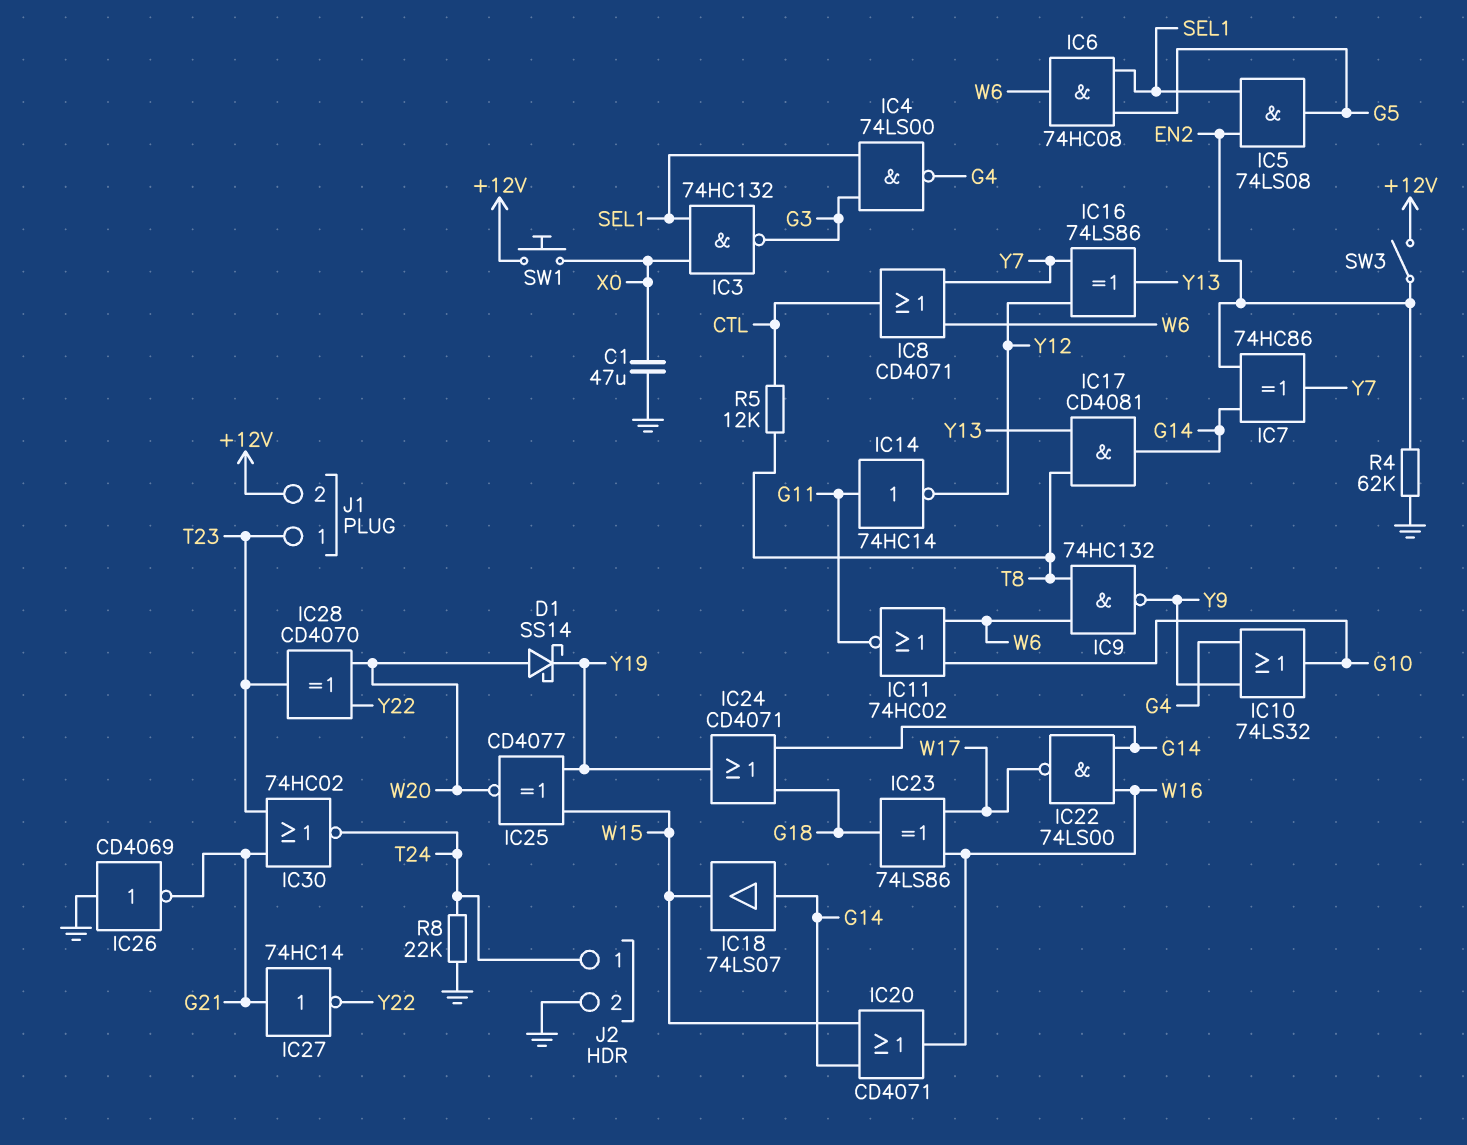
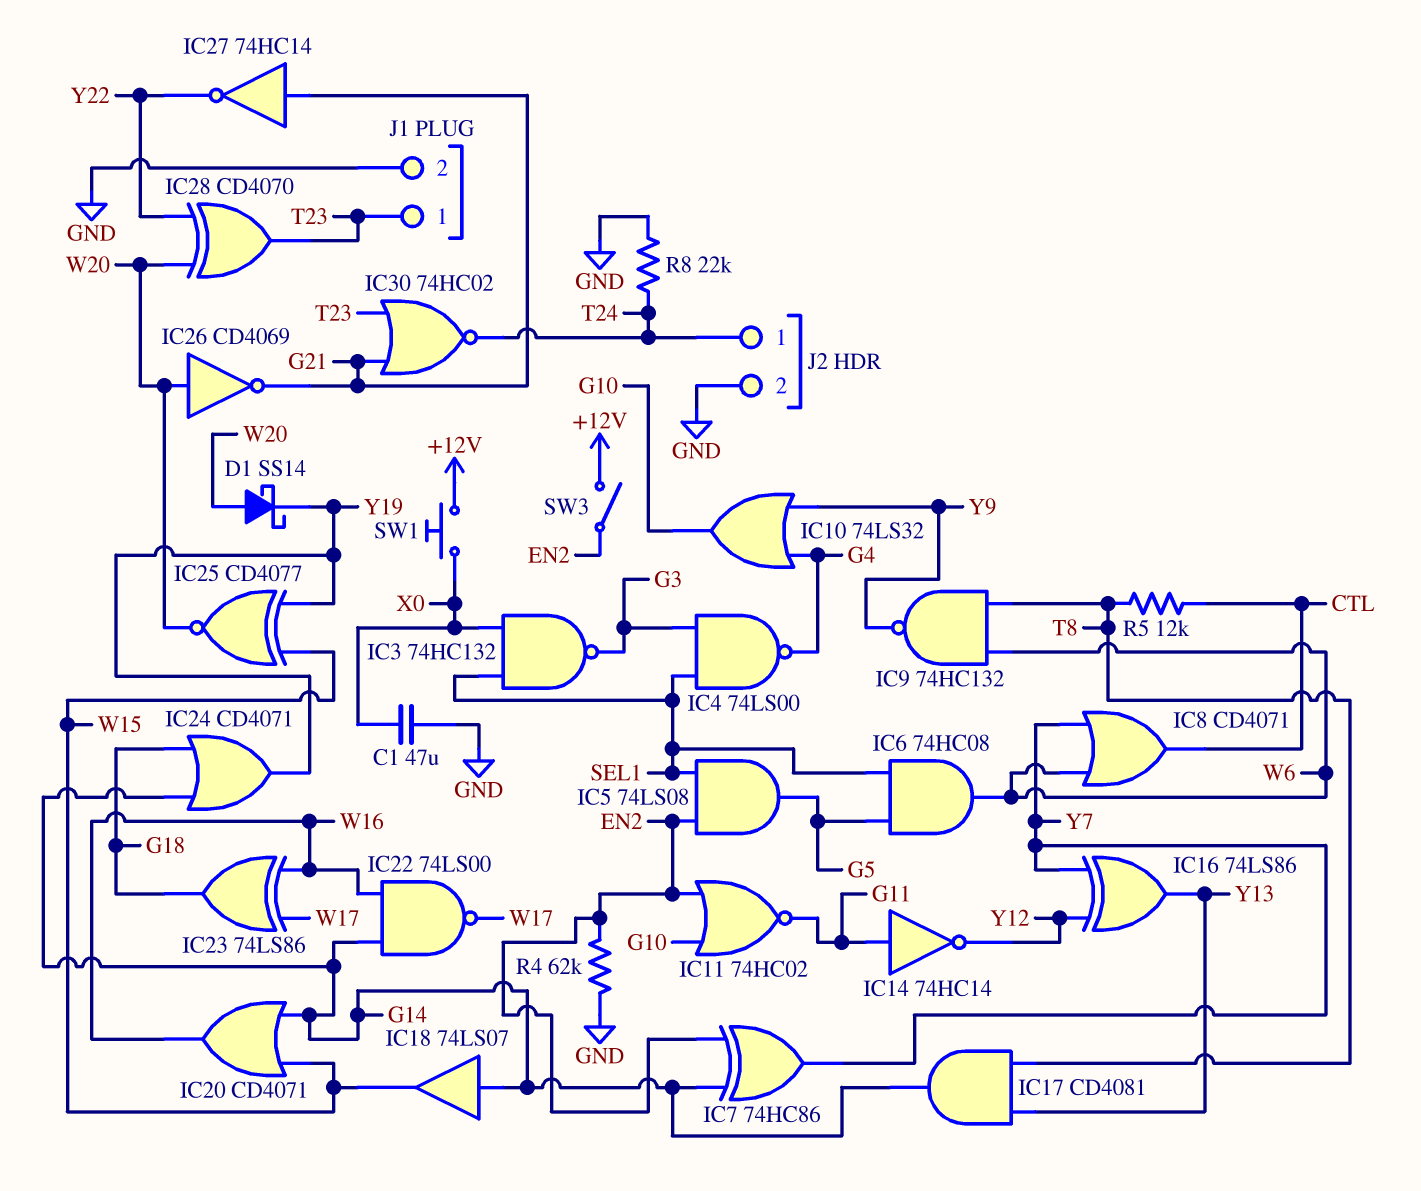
IC11: NOR 74HC02 (in G10, in W6, out G11) -> NOR 74HC02 (in EN2, in G10, out G11)
IC26: NOT CD4069 (in GND, out G21) -> NOT CD4069 (in W20, out G21)
J1 pin 2: +12V -> GND

